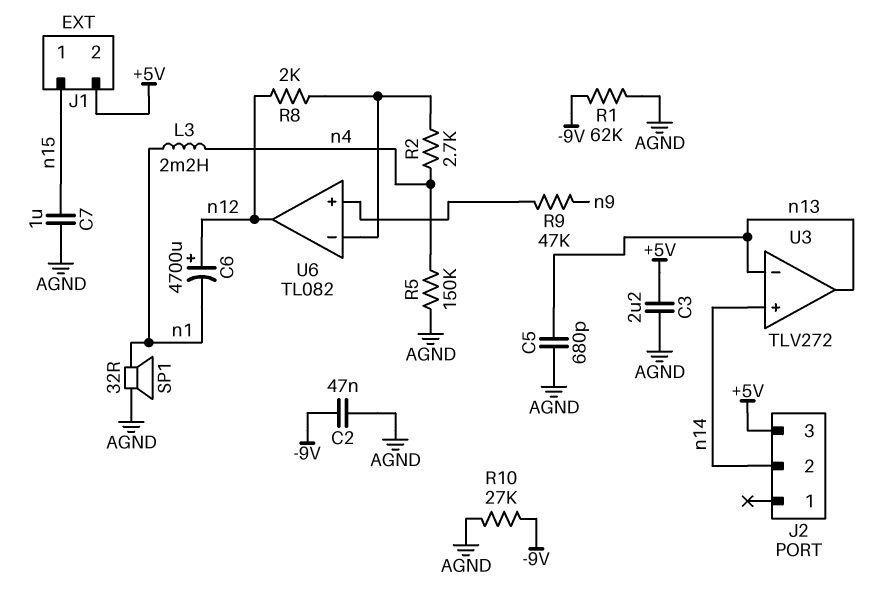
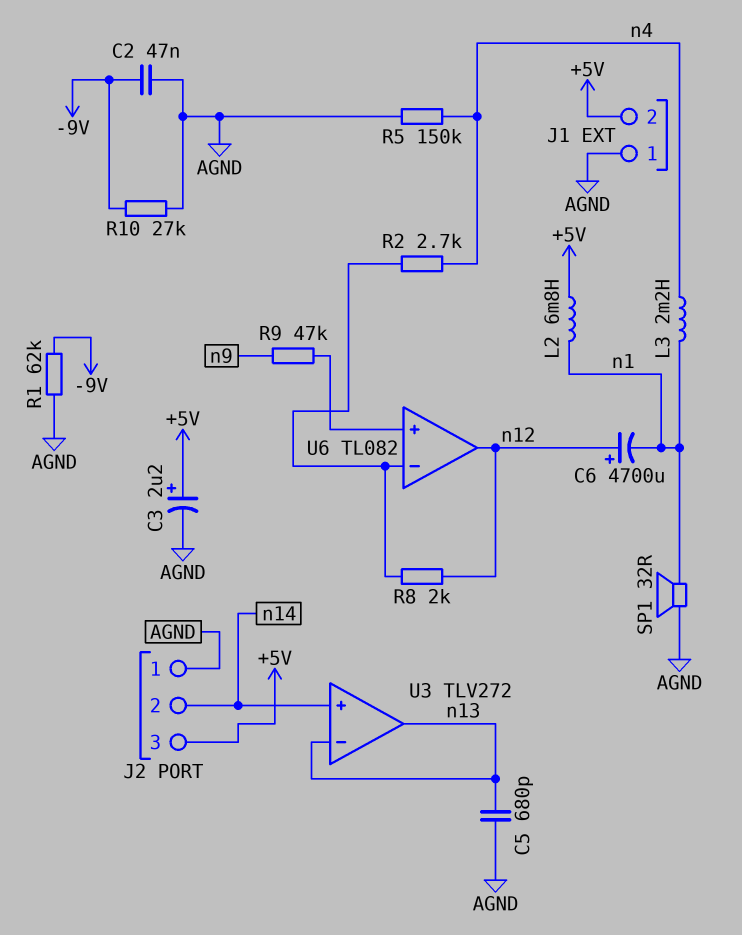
C3: 2.2uF (+5V, AGND) -> 2.2uF (plus +5V, minus AGND)
C7: 1uF (AGND, n15) -> none
J1 pin 1: n15 -> AGND
J2 pin 1: none -> AGND
L2: none -> 6.8mH (+5V, n1)

